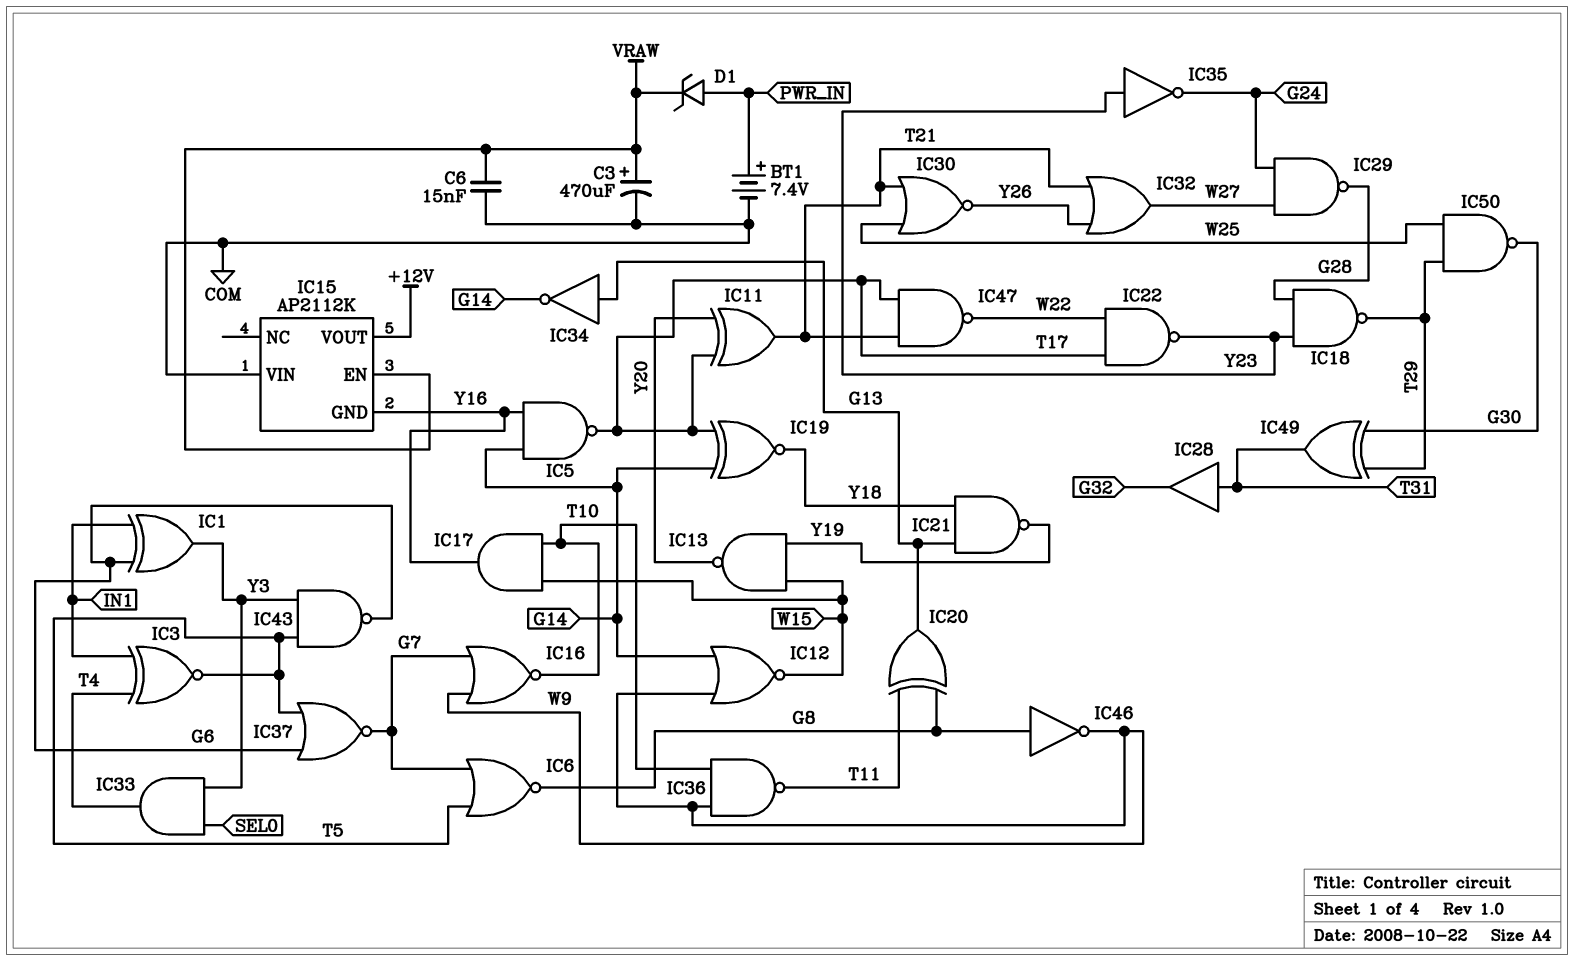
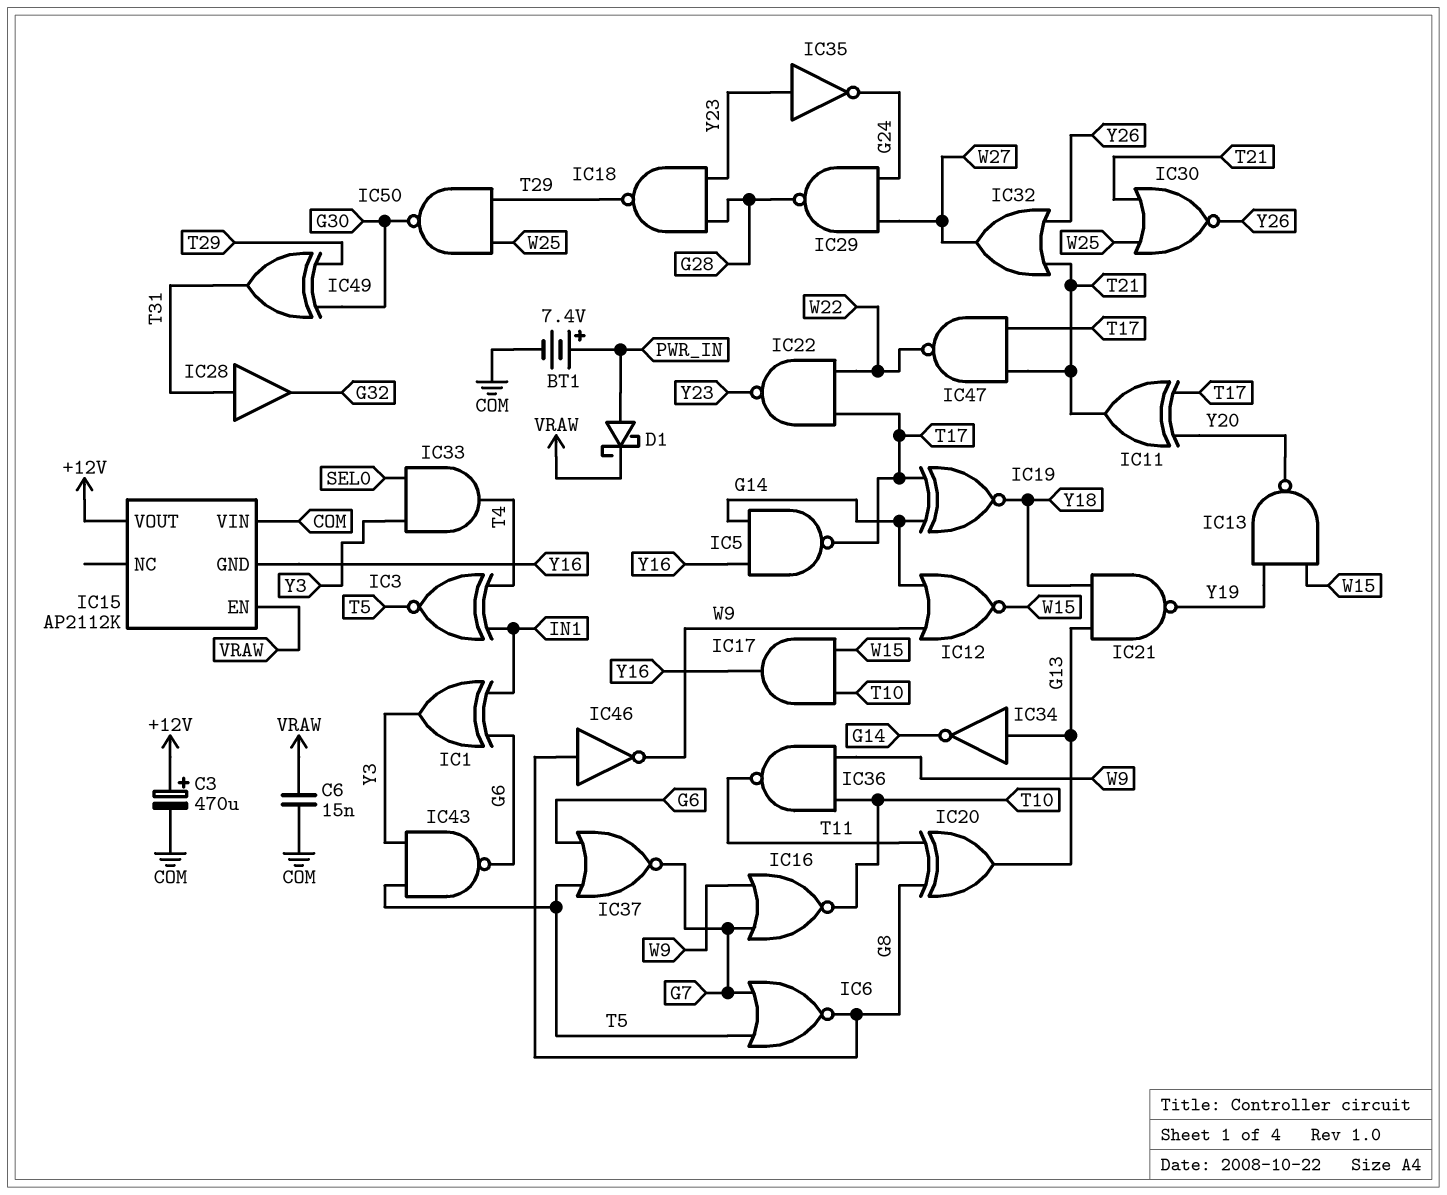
C3: 470uF (plus VRAW, minus COM) -> 470uF (plus +12V, minus COM)
D1: zener (A PWR_IN, K VRAW) -> schottky (A PWR_IN, K VRAW)

